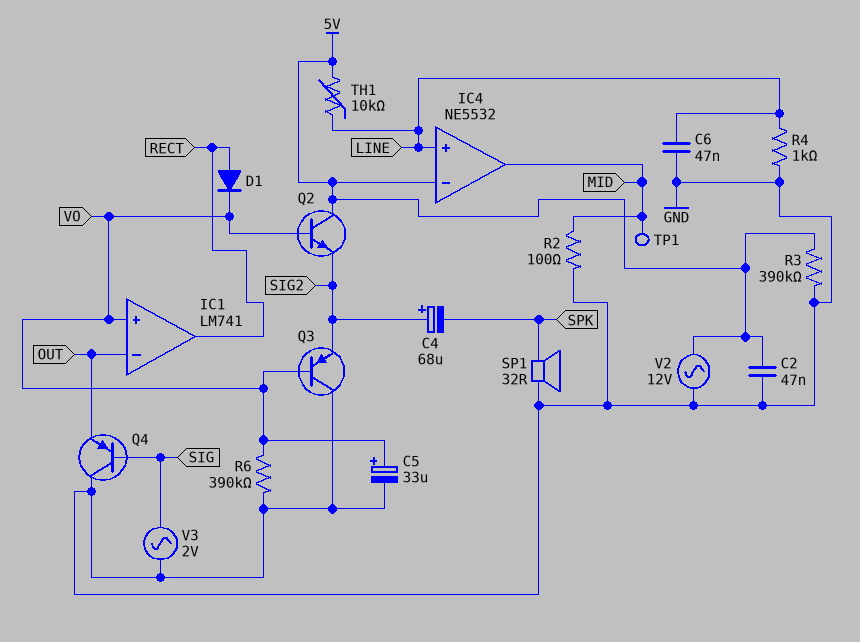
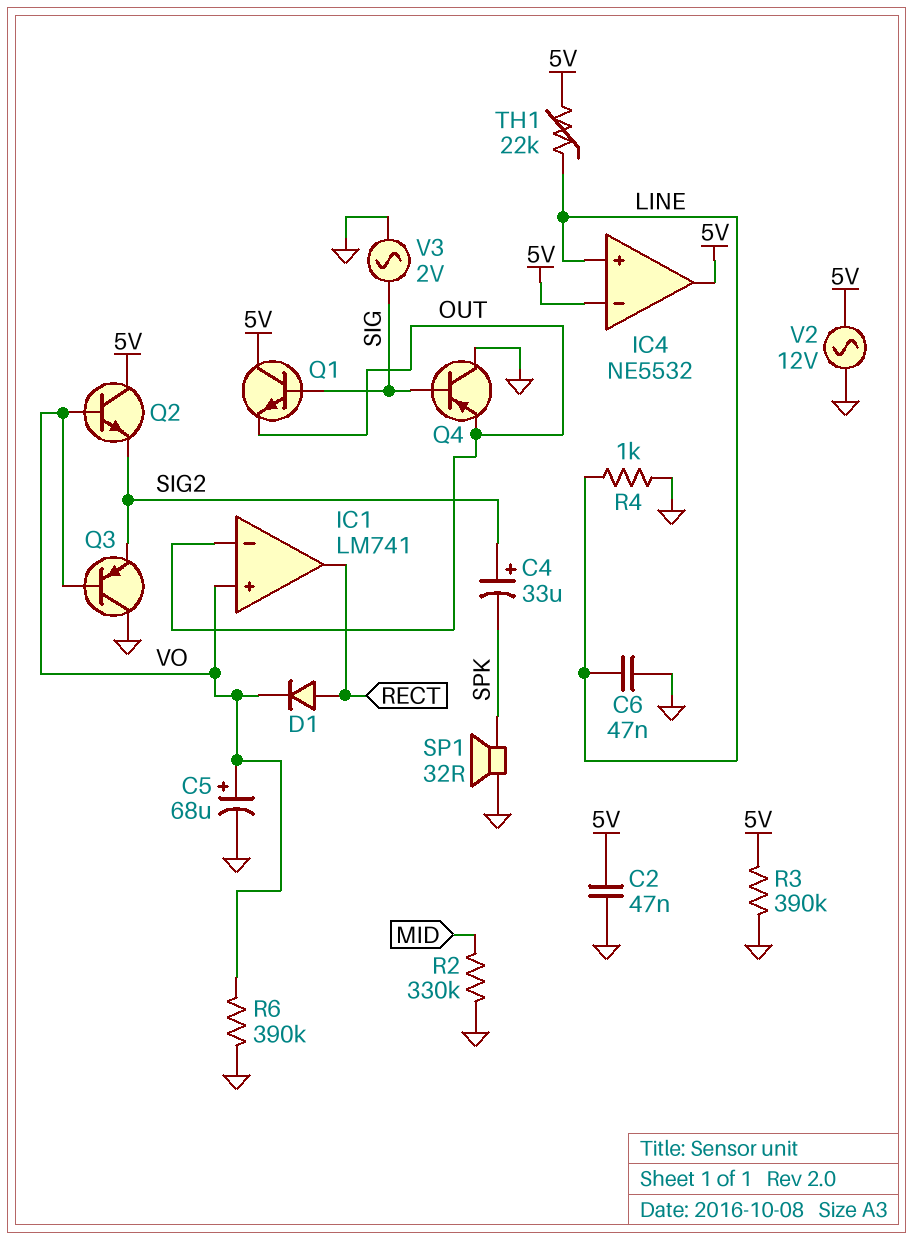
C4: 68uF (plus SIG2, minus SPK) -> 33uF (plus SIG2, minus SPK)
C5: 33uF (plus VO, minus GND) -> 68uF (plus VO, minus GND)
IC4 pin out: MID -> 5V
Q1: none -> NPN (B SIG, C 5V, E OUT)
R2: 100 (GND, MID) -> 330k (GND, MID)
TH1: 10k (5V, LINE) -> 22k (5V, LINE)
TP1: test point (MID) -> none

